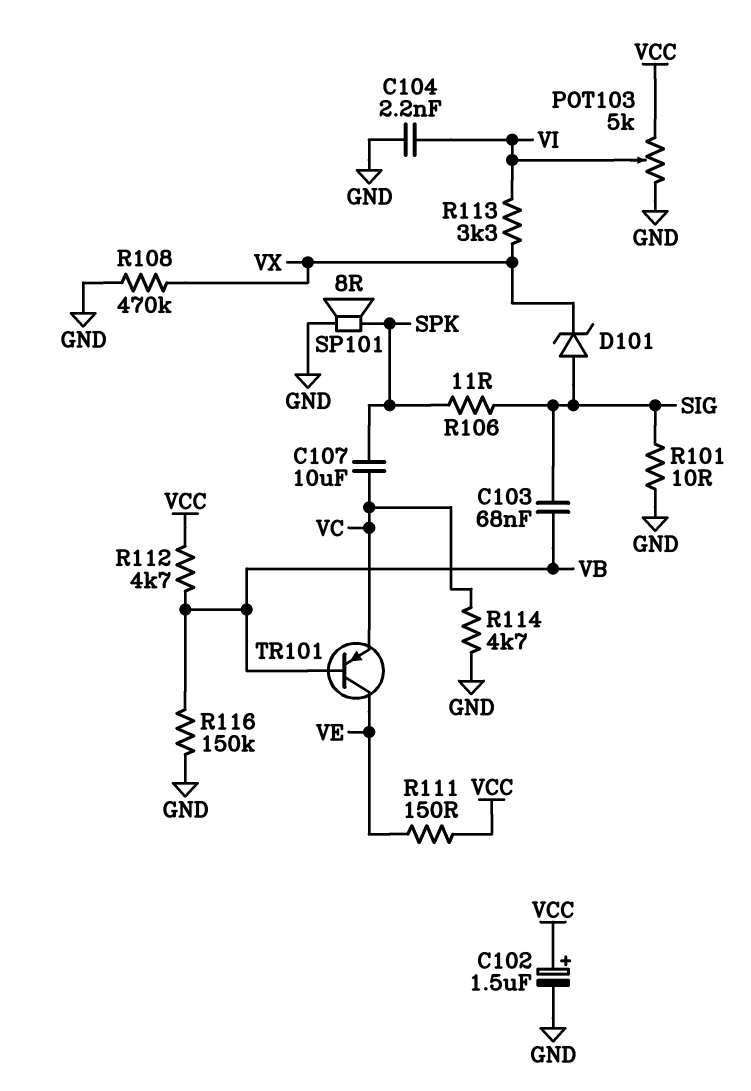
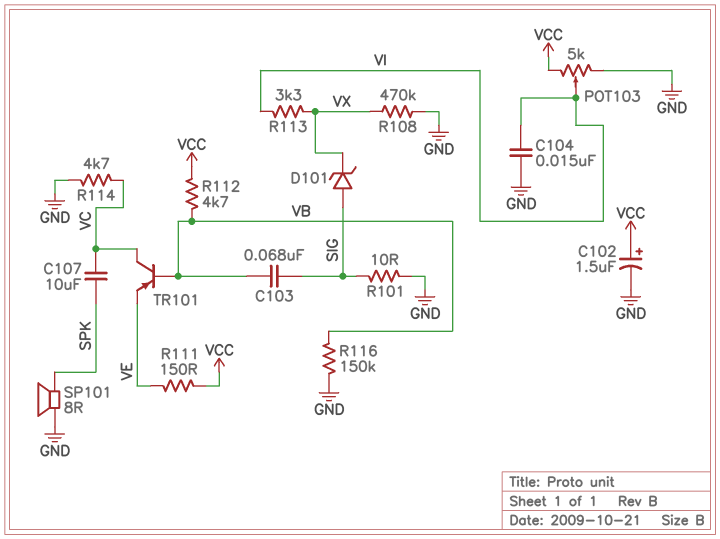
C104: 2.2nF (GND, VI) -> 15nF (GND, VI)
R106: 11 (SIG, SPK) -> none
TR101: PNP (B VB, C VE, E VC) -> PNP (B VB, C VC, E VE)

